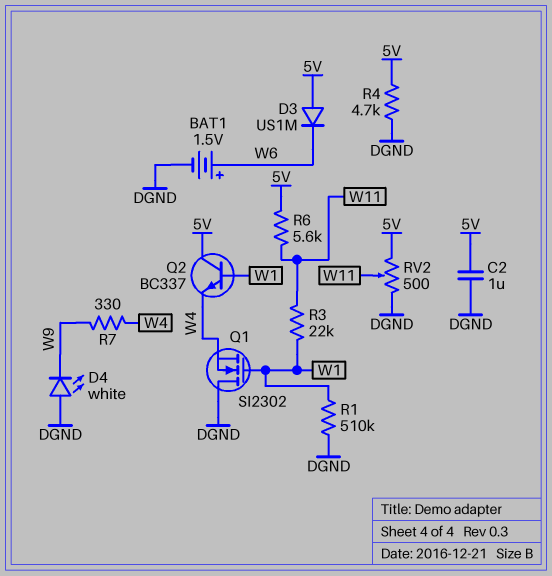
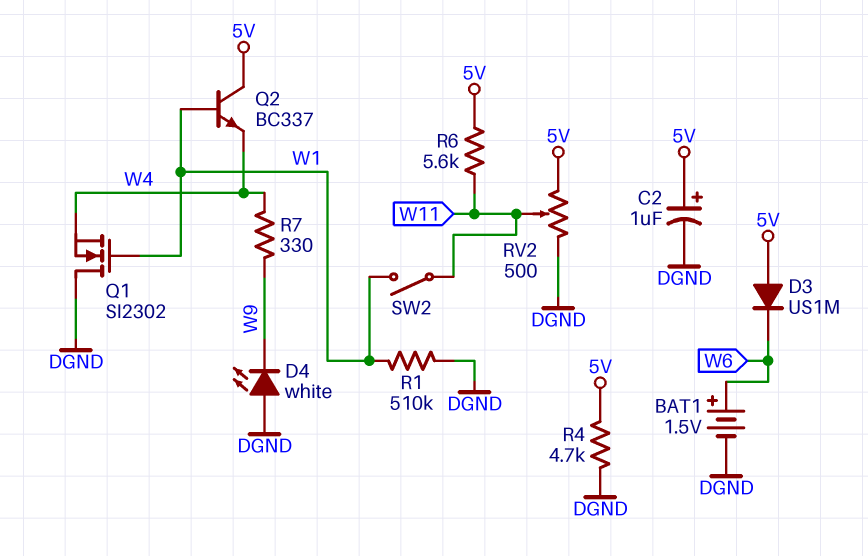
C2: 1uF (5V, DGND) -> 1uF (plus 5V, minus DGND)
R3: 22k (W1, W11) -> none
SW2: none -> switch (W1, W11)

